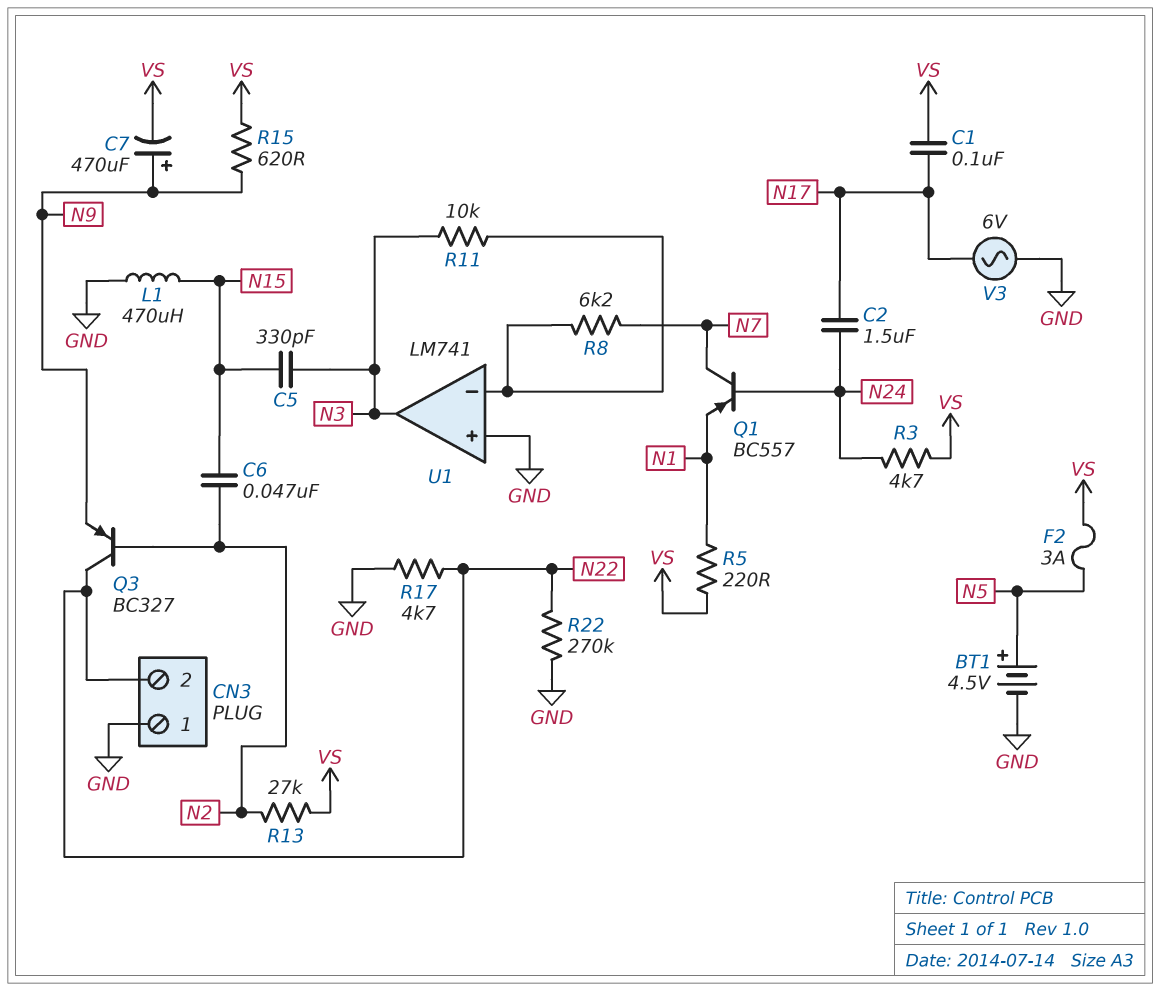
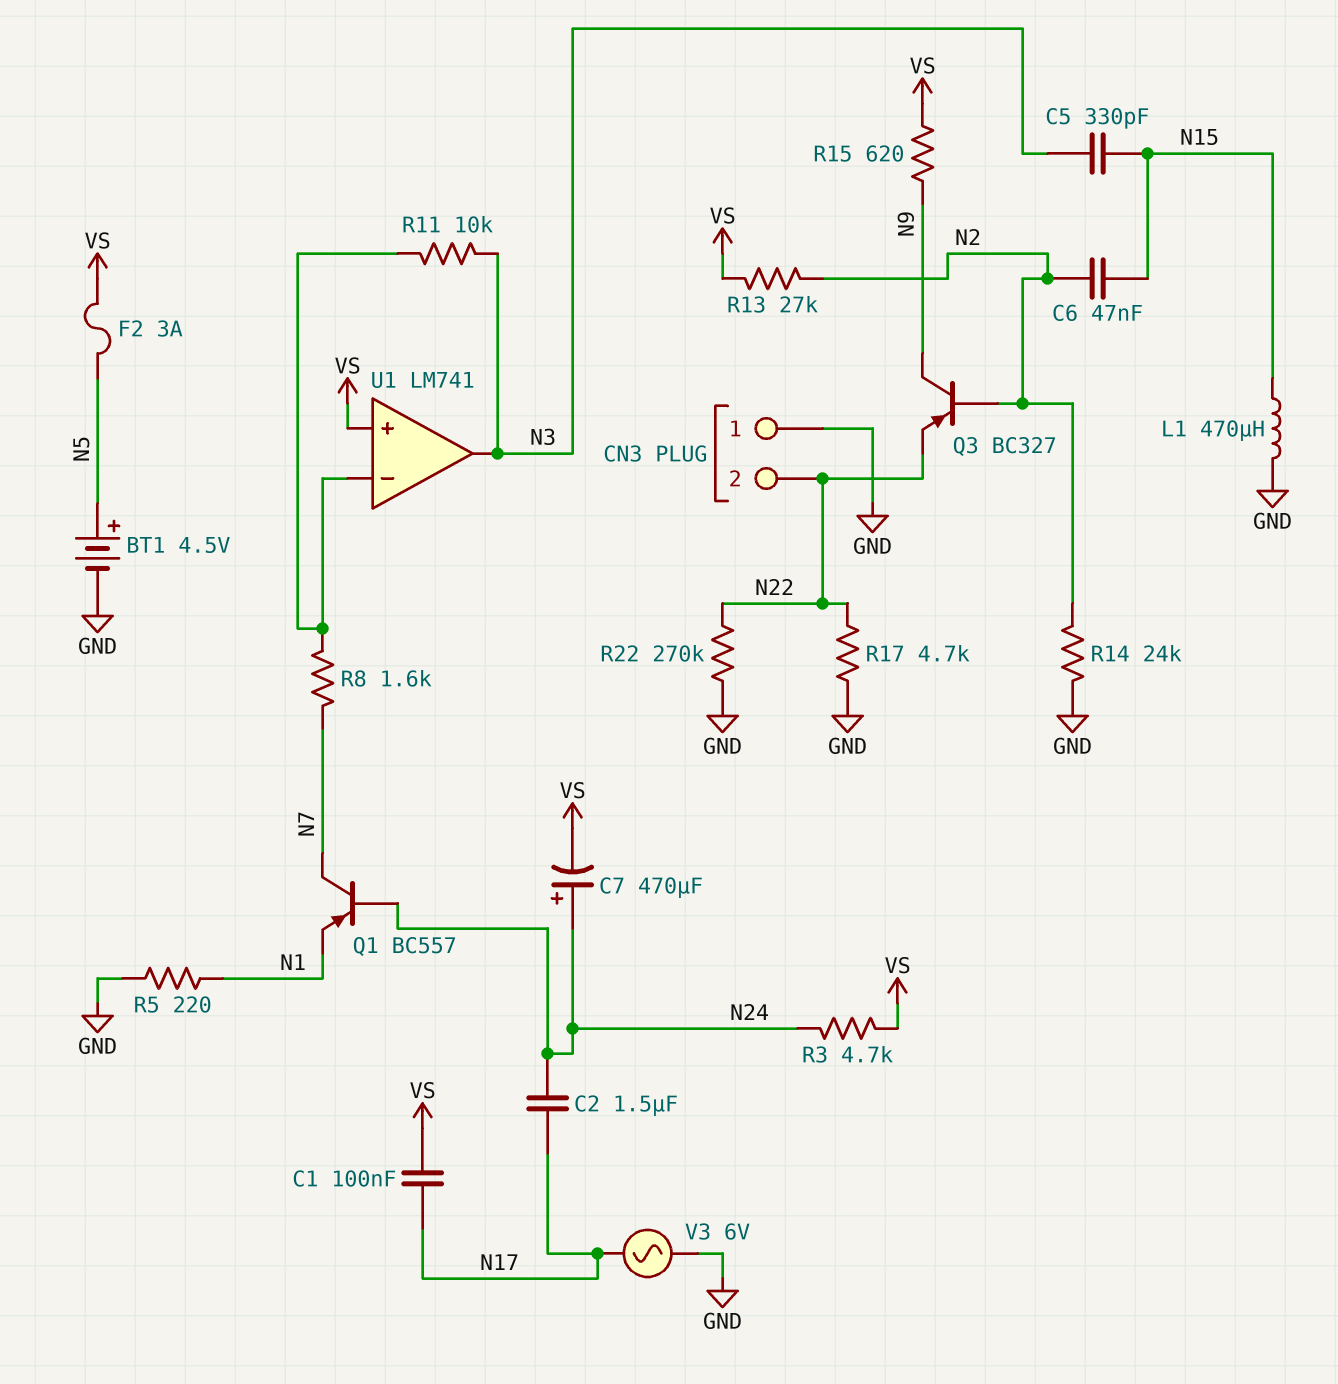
C7: 470uF (plus N9, minus VS) -> 470uF (plus N24, minus VS)
Q3: PNP BC327 (B N2, C N22, E N9) -> PNP BC327 (B N2, C N9, E N22)
R5: 220 (N1, VS) -> 220 (GND, N1)
R8: 6.2k (N7, U1/in-) -> 1.6k (N7, U1/in-)
R14: none -> 24k (GND, N2)
U1 pin in+: GND -> VS

